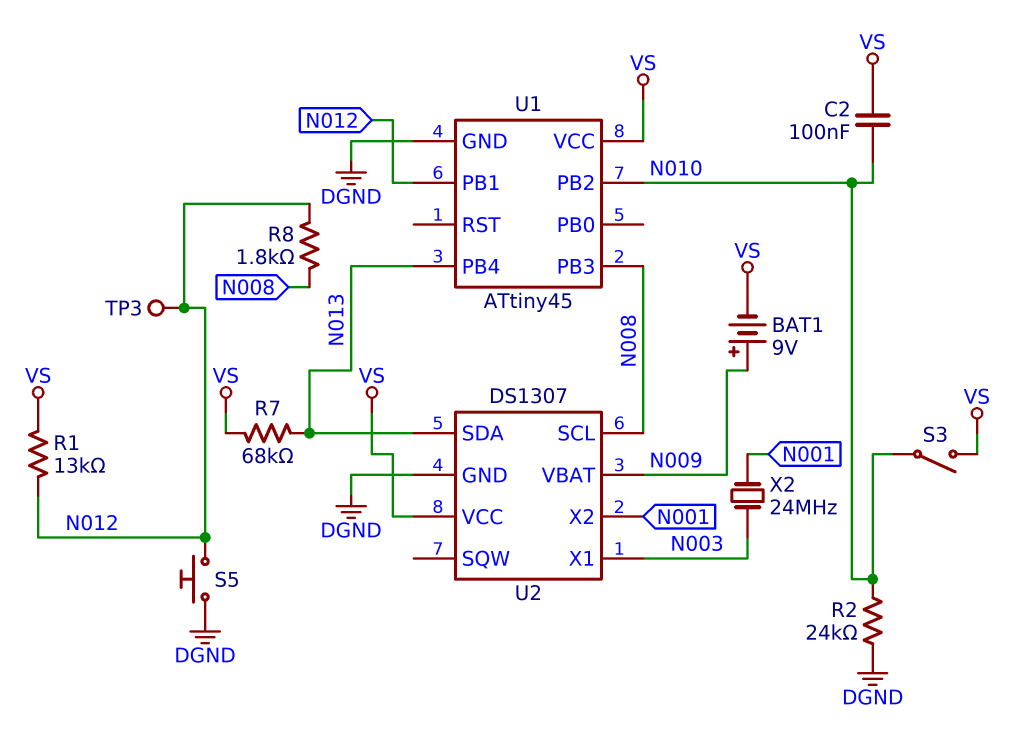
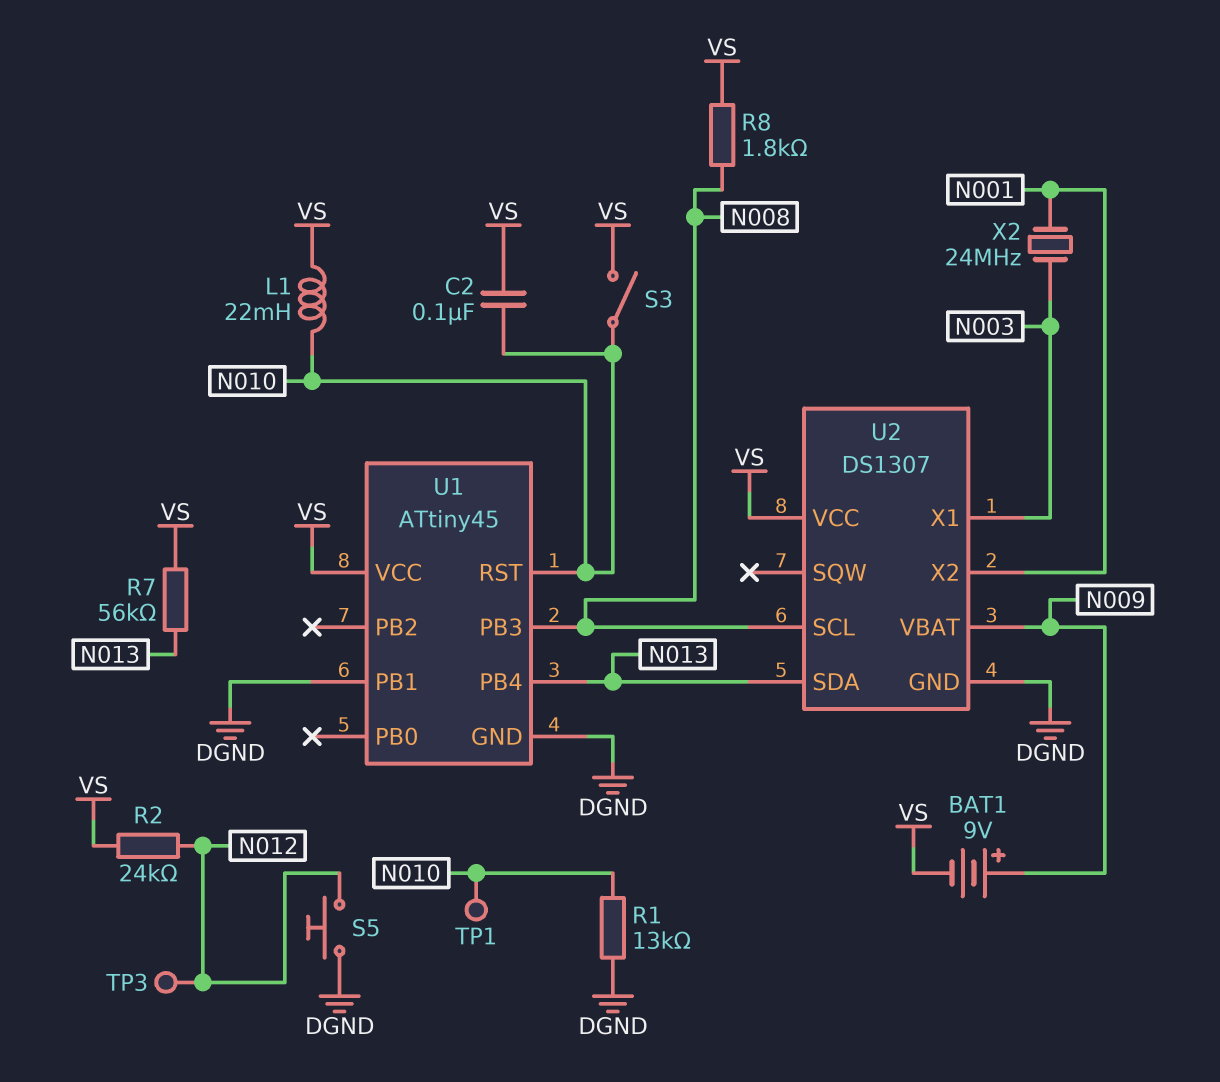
L1: none -> 22mH (N010, VS)
R1: 13k (N012, VS) -> 13k (DGND, N010)
R2: 24k (DGND, N010) -> 24k (N012, VS)
R7: 68k (N013, VS) -> 56k (N013, VS)
R8: 1.8k (N008, N012) -> 1.8k (N008, VS)
TP1: none -> test point (N010)
U1 pin PB1: N012 -> DGND
U1 pin PB2: N010 -> none
U1 pin RST: none -> N010

